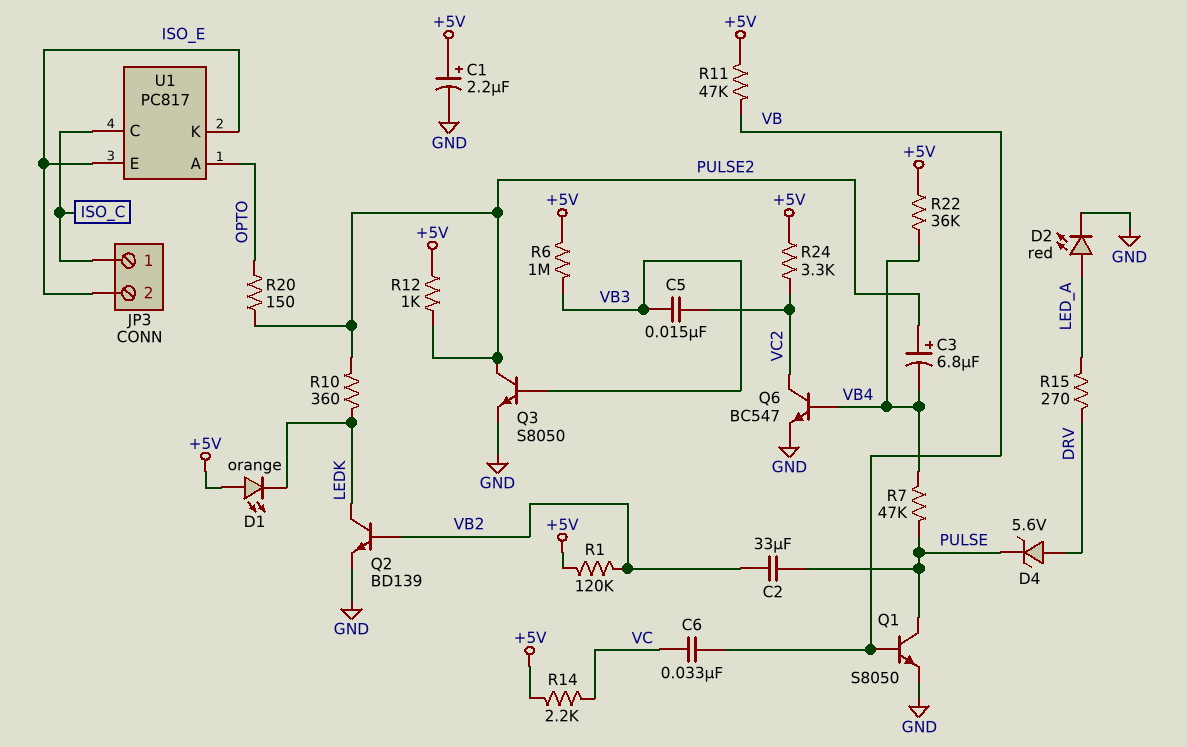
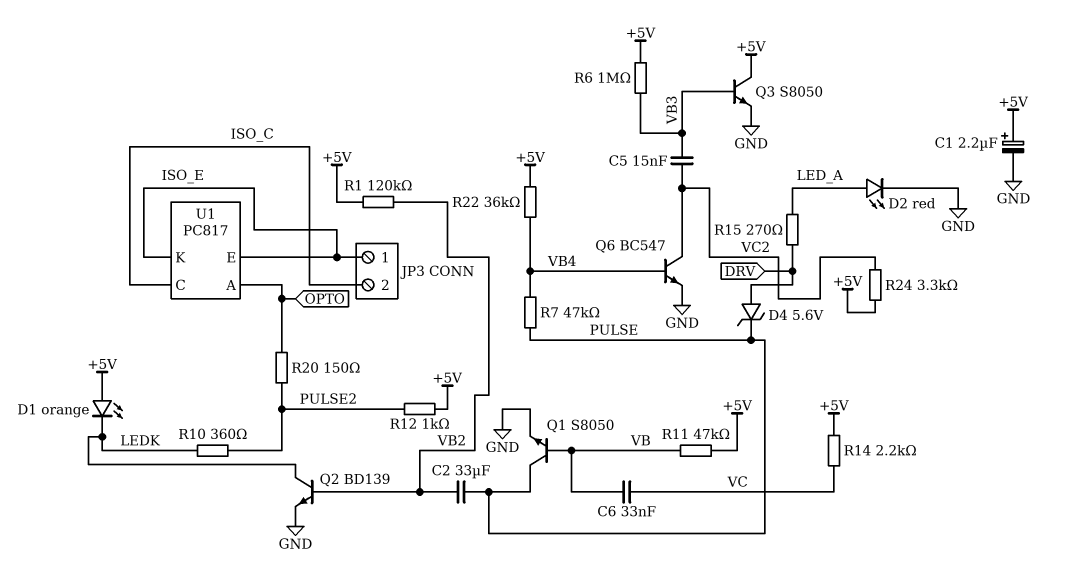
C3: 6.8uF (plus PULSE2, minus VB4) -> none
JP3 pin 1: ISO_C -> ISO_E
JP3 pin 2: ISO_E -> ISO_C
Q3: NPN S8050 (B VB3, C PULSE2, E GND) -> NPN S8050 (B VB3, C +5V, E GND)

